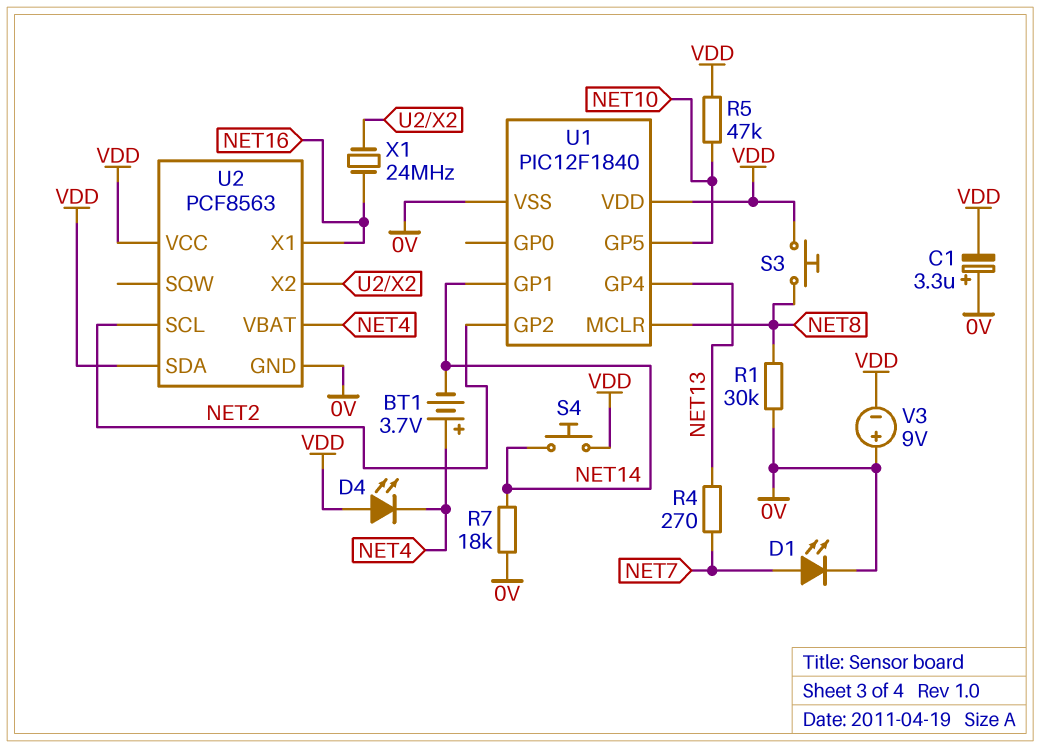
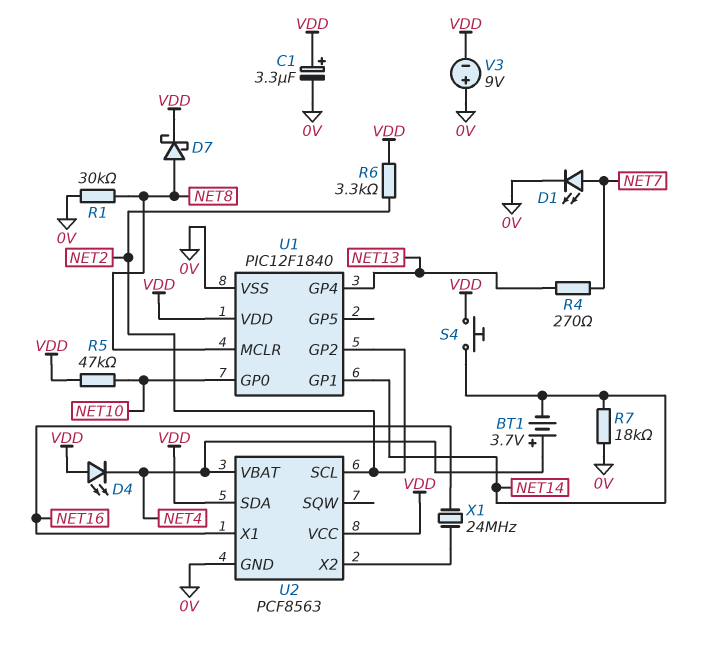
C1: 3.3uF (plus 0V, minus VDD) -> 3.3uF (plus VDD, minus 0V)
D7: none -> schottky (A NET8, K VDD)
R6: none -> 3.3k (NET2, VDD)
S3: button (NET8, VDD) -> none
U1 pin GP0: none -> NET10
U1 pin GP5: NET10 -> none

